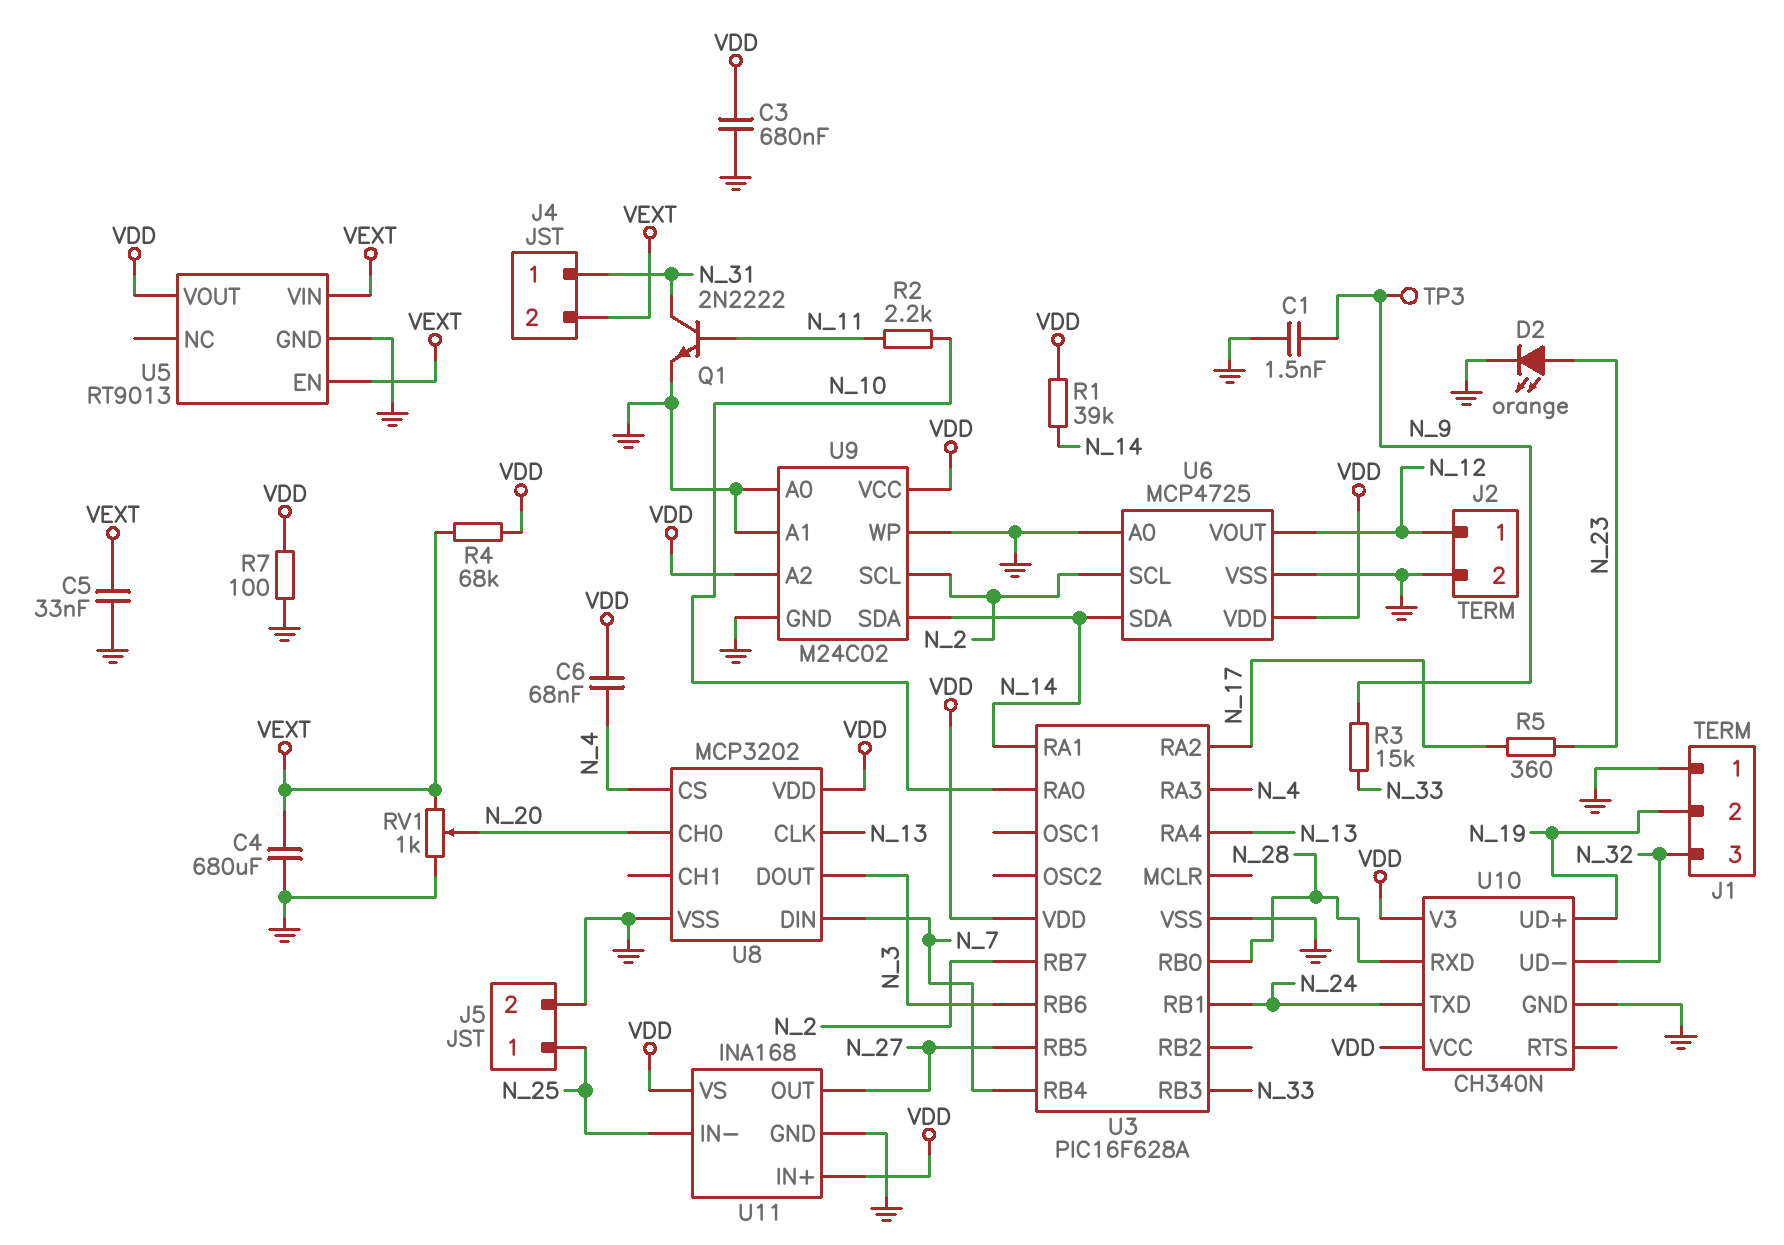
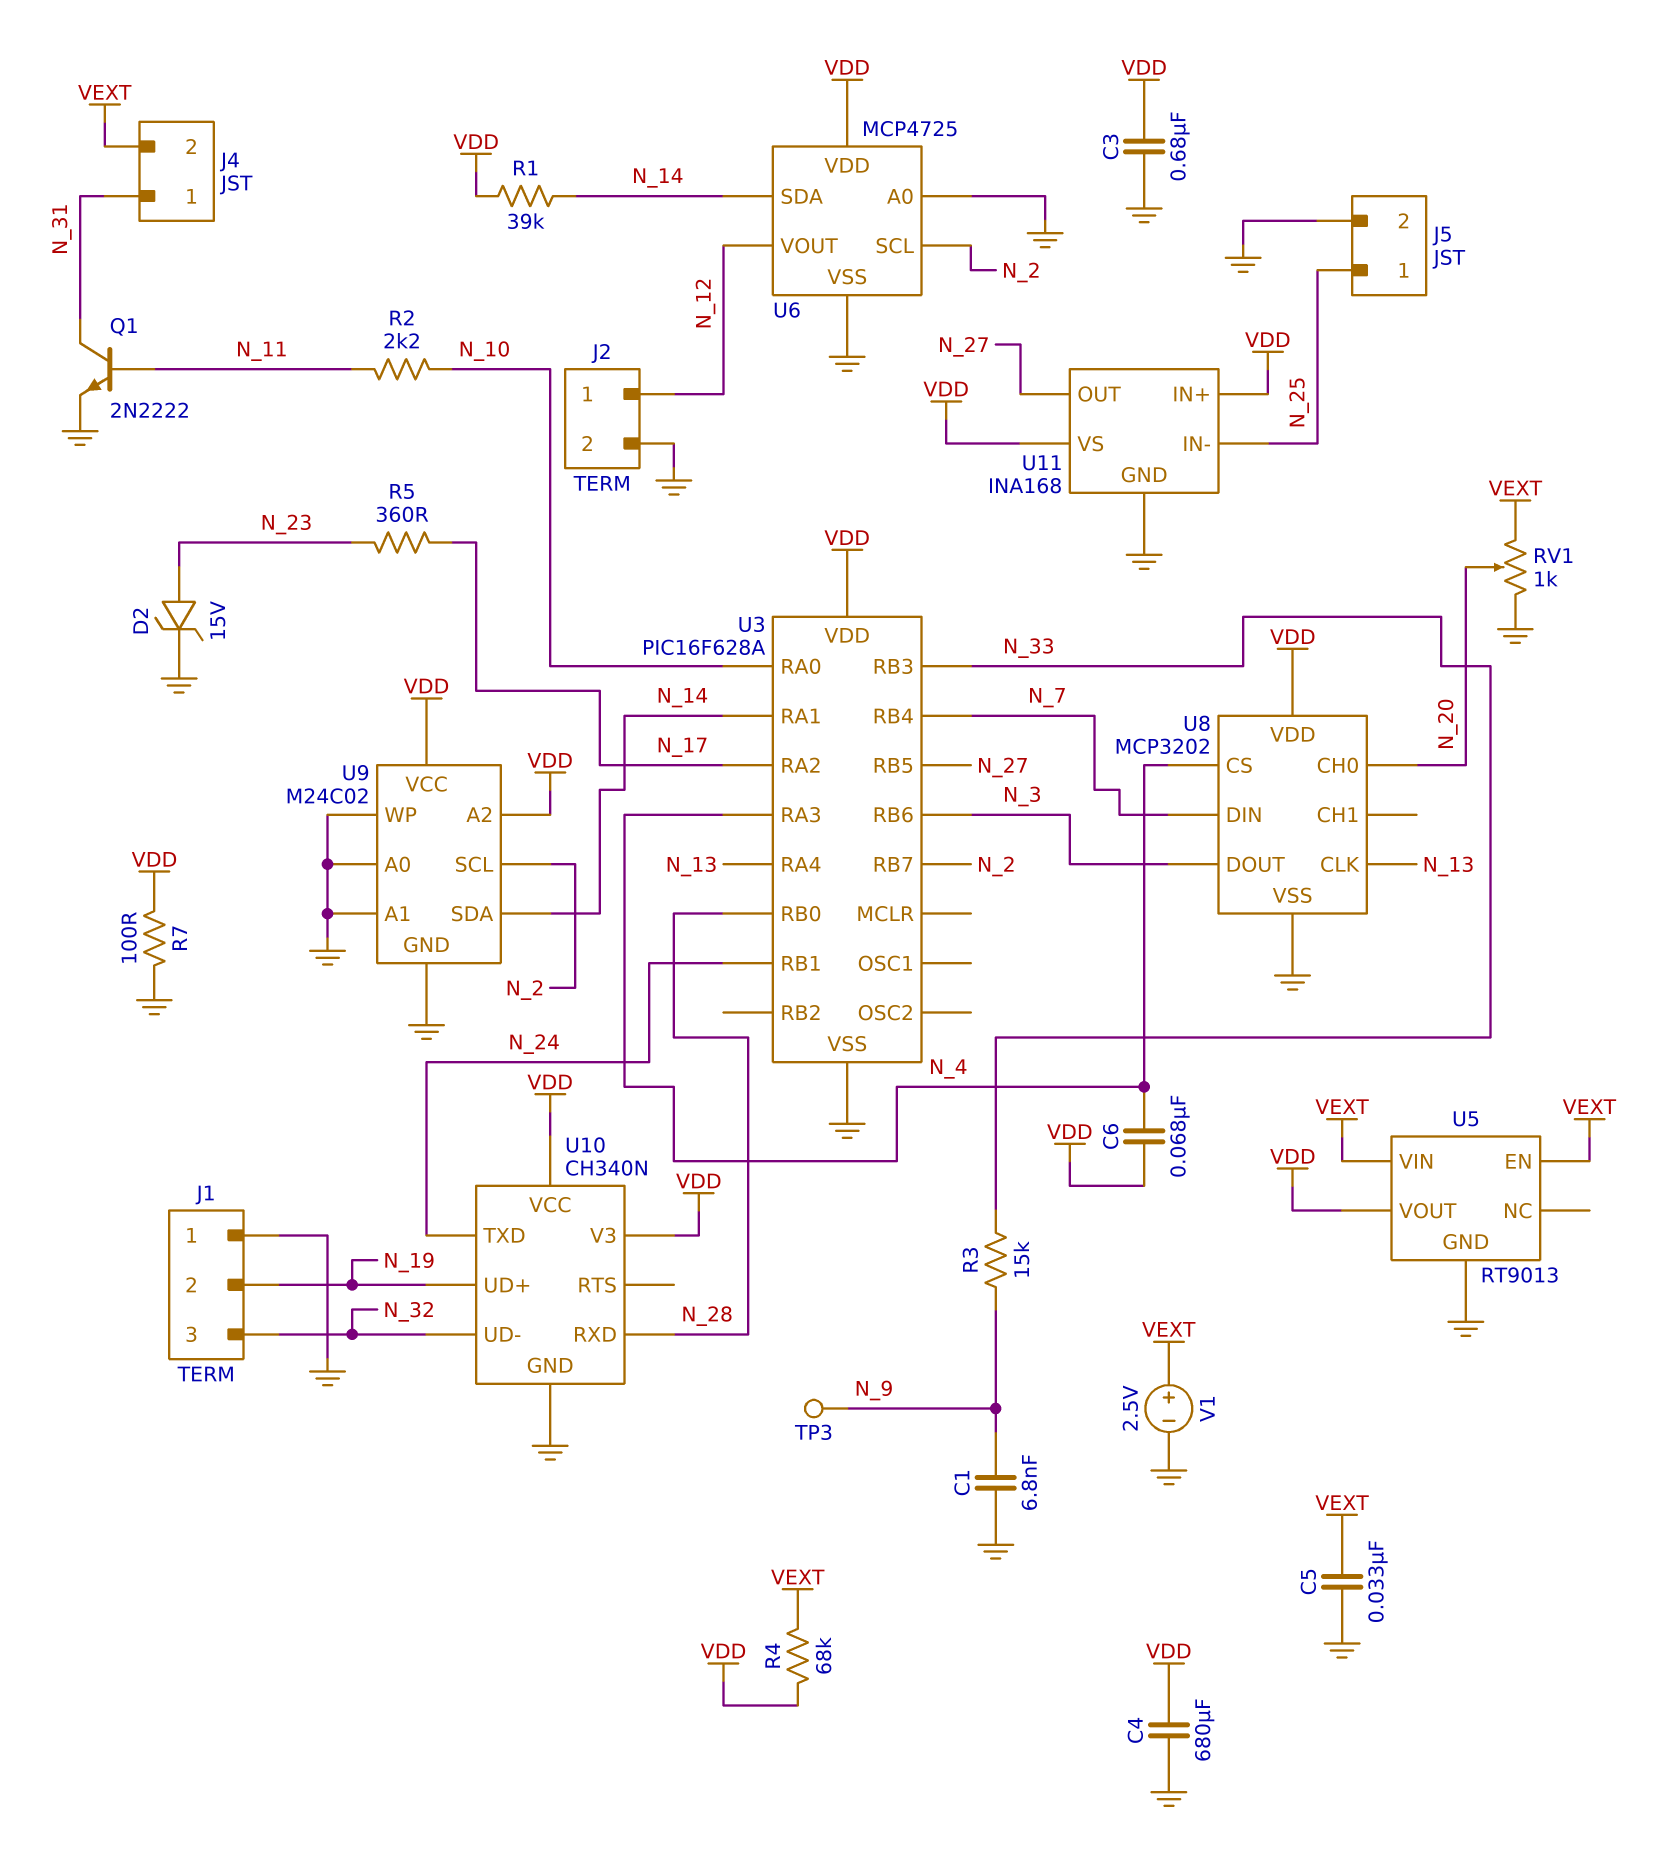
C1: 1.5nF (GND, N_9) -> 6.8nF (GND, N_9)
C4: 680uF (GND, VEXT) -> 680uF (GND, VDD)
D2: LED orange (A N_23, K GND) -> zener 15V (A N_23, K GND)
V1: none -> 2.5V (plus VEXT, minus GND)

